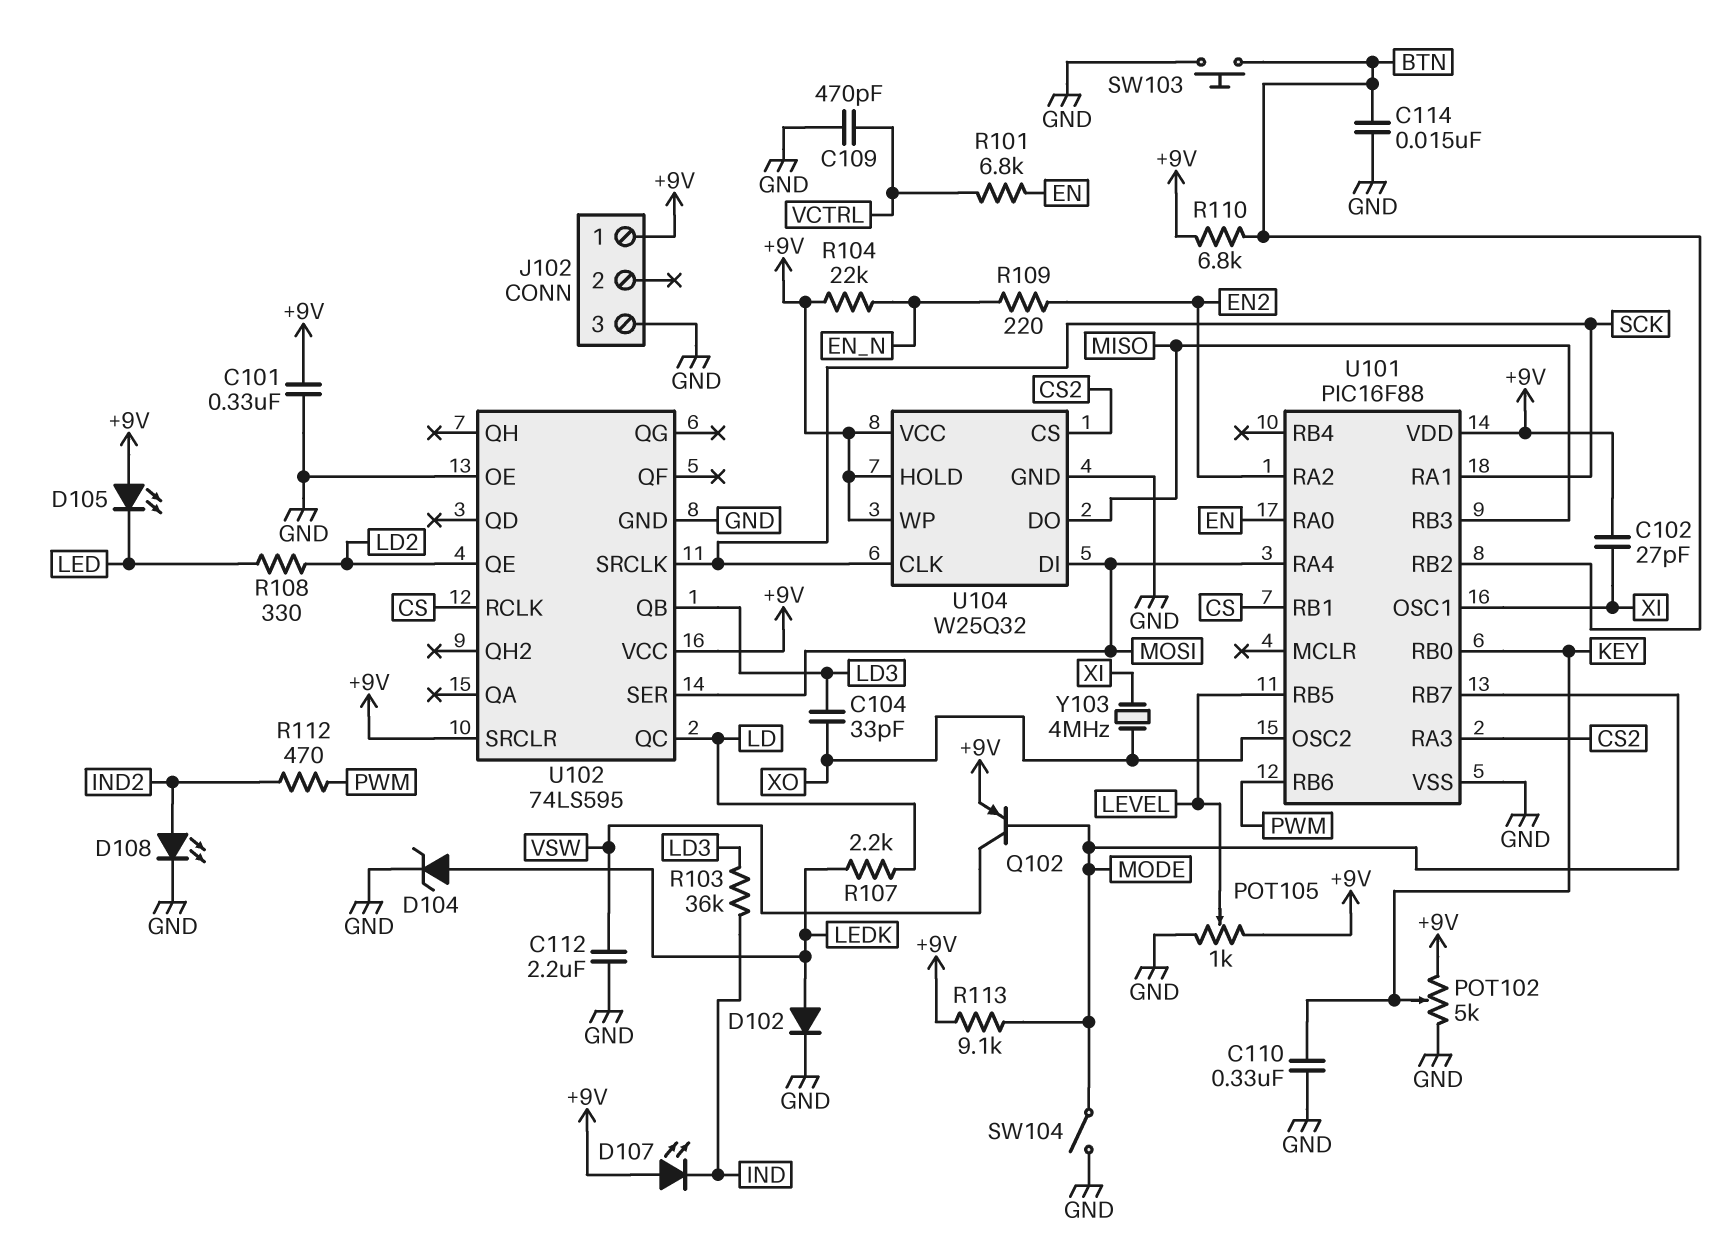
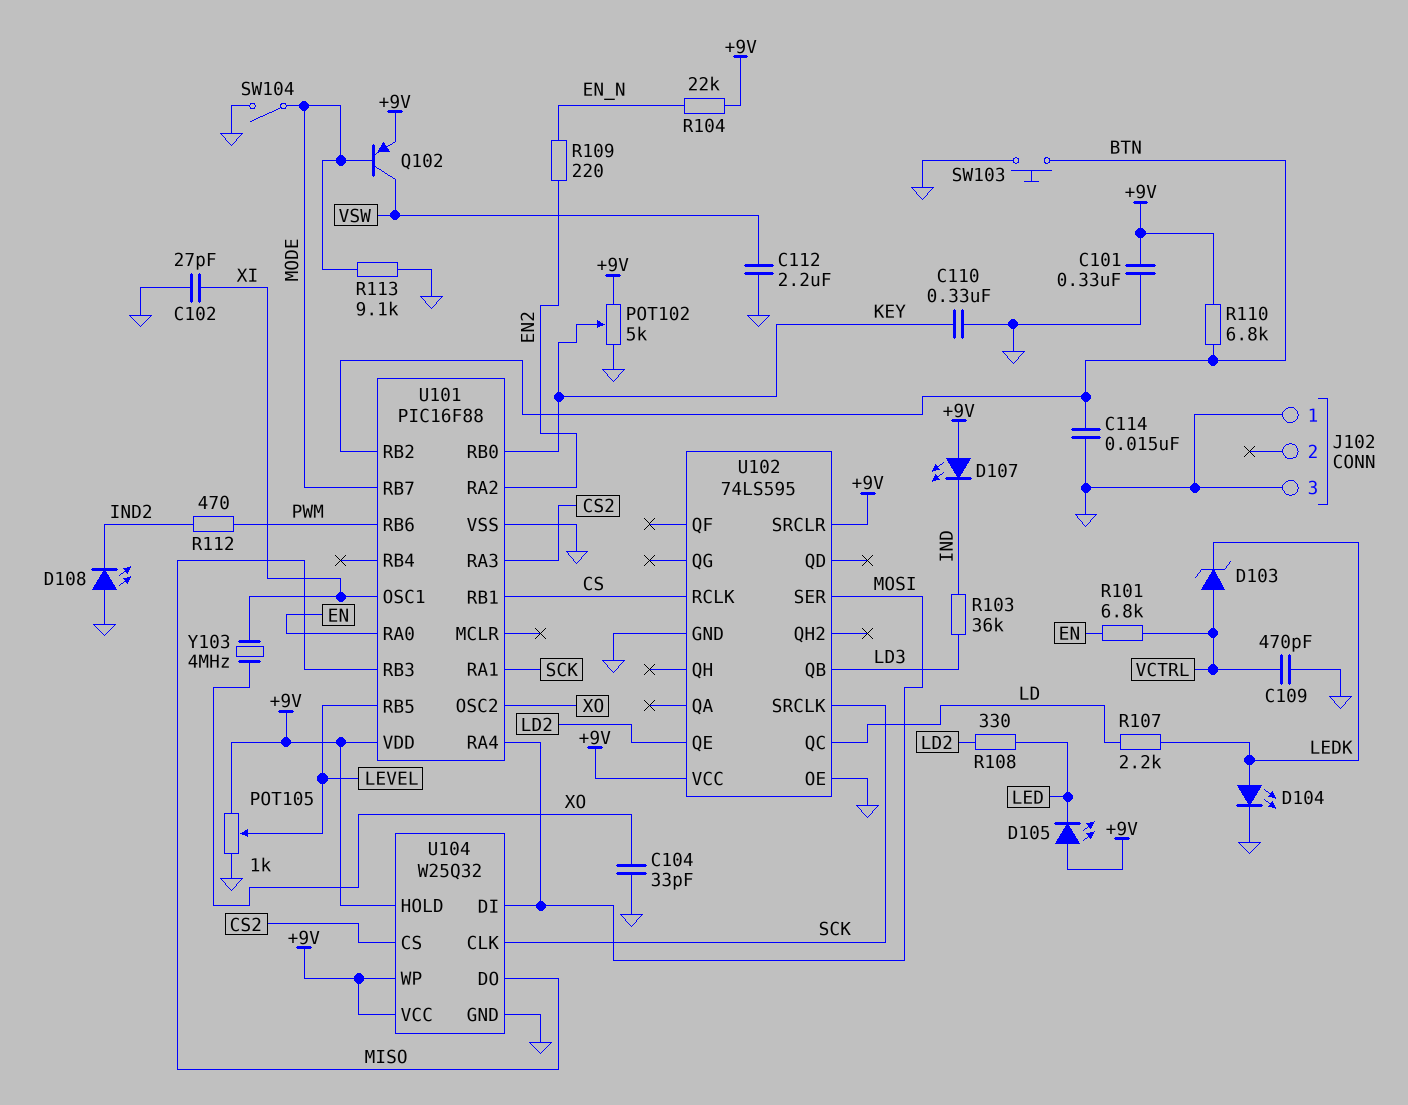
C102: 27pF (+9V, XI) -> 27pF (GND, XI)
C104: 33pF (LD3, XO) -> 33pF (GND, XO)
D102: diode (A LEDK, K GND) -> none
D103: none -> zener (A VCTRL, K LEDK)
D104: zener (A LEDK, K GND) -> LED (A LEDK, K GND)
D108: LED (A IND2, K GND) -> LED (A GND, K IND2)
J102 pin 1: +9V -> GND
R113: 9.1k (+9V, MODE) -> 9.1k (GND, MODE)

